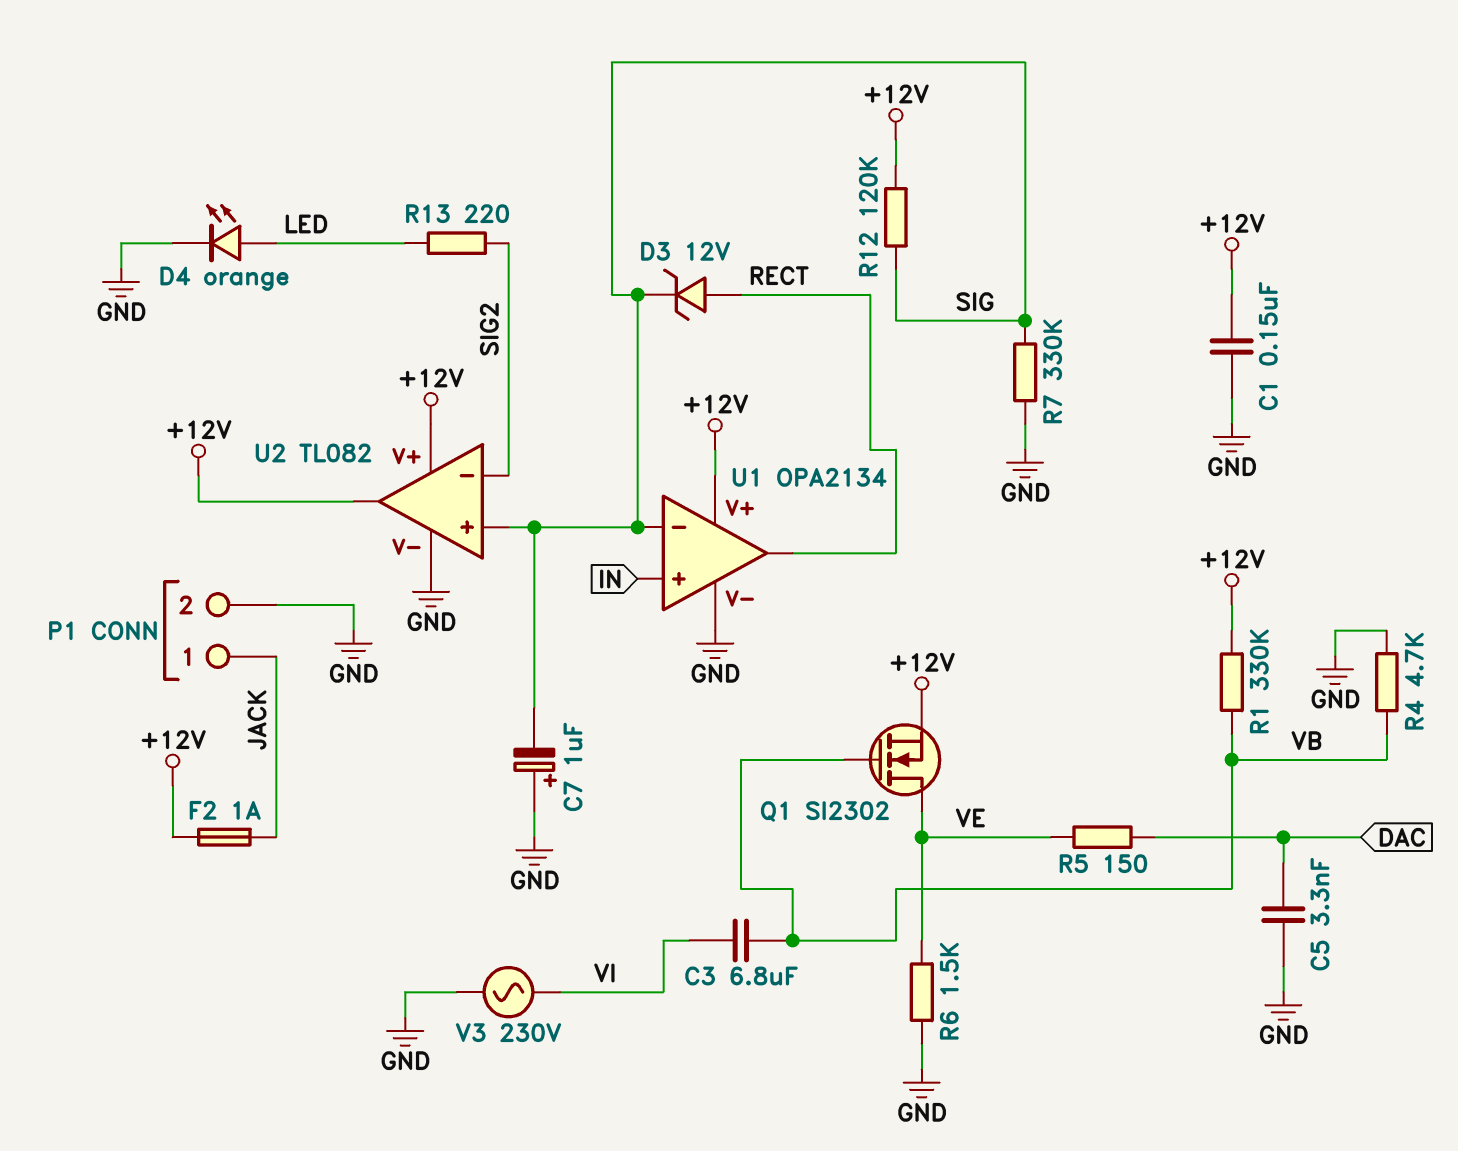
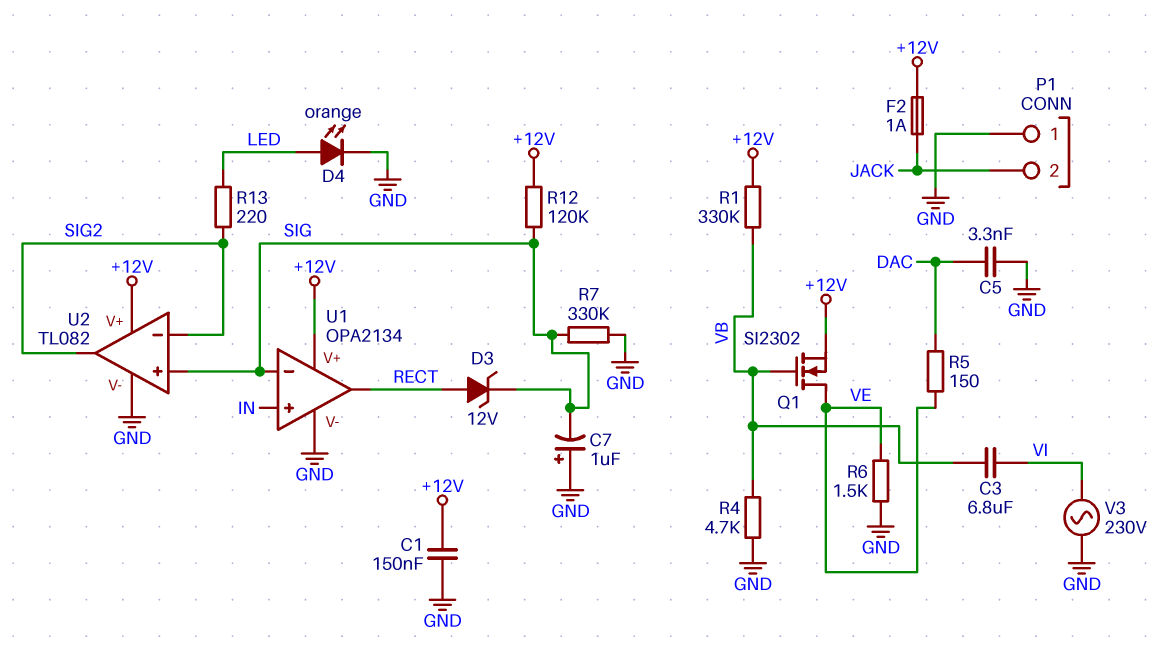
P1 pin 1: JACK -> GND
P1 pin 2: GND -> JACK
U2 pin out: +12V -> SIG2

